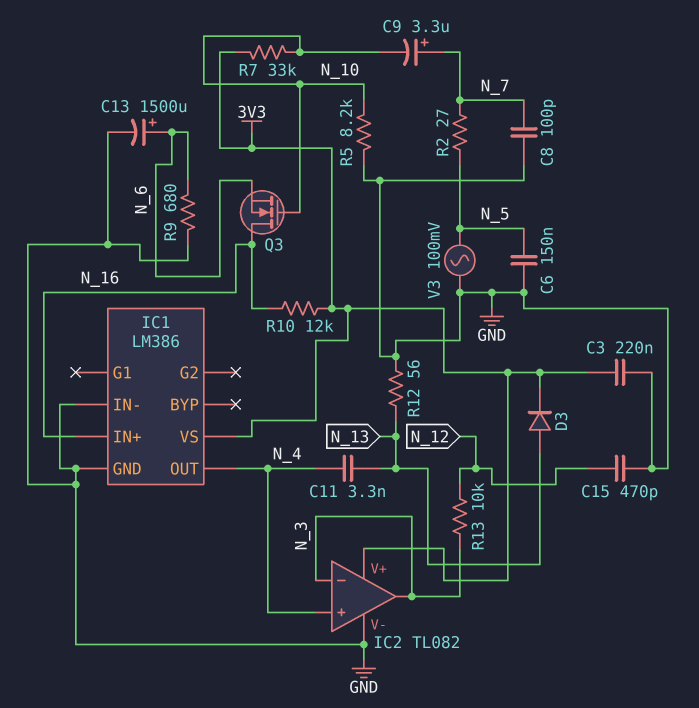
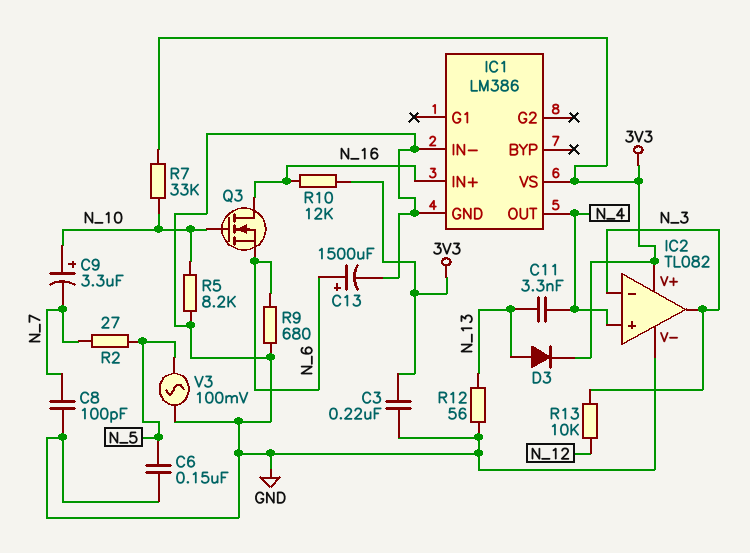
C9: 3.3uF (plus N_7, minus N_10) -> 3.3uF (plus N_10, minus N_7)
C15: 470pF (GND, N_12) -> none

